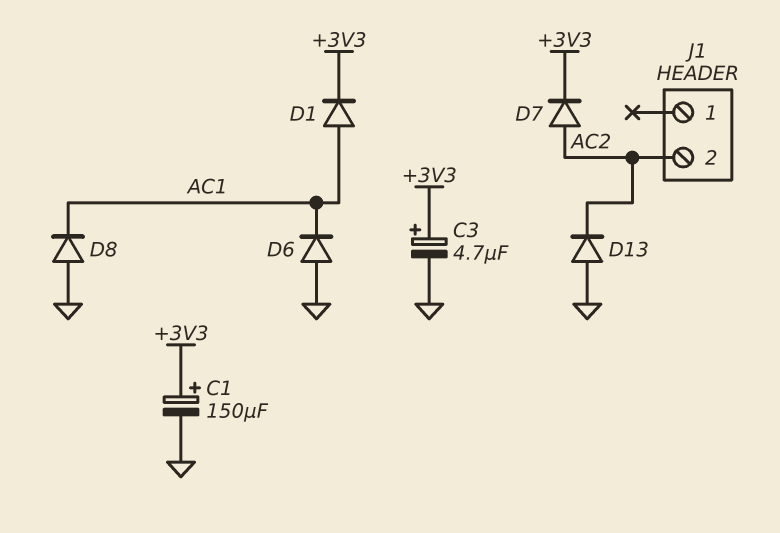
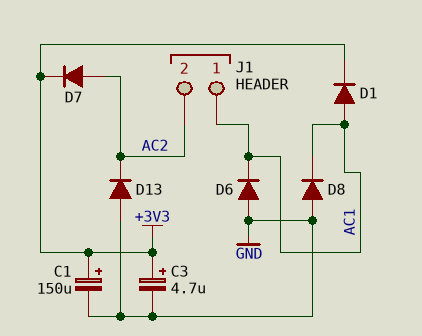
J1 pin 1: none -> AC1

